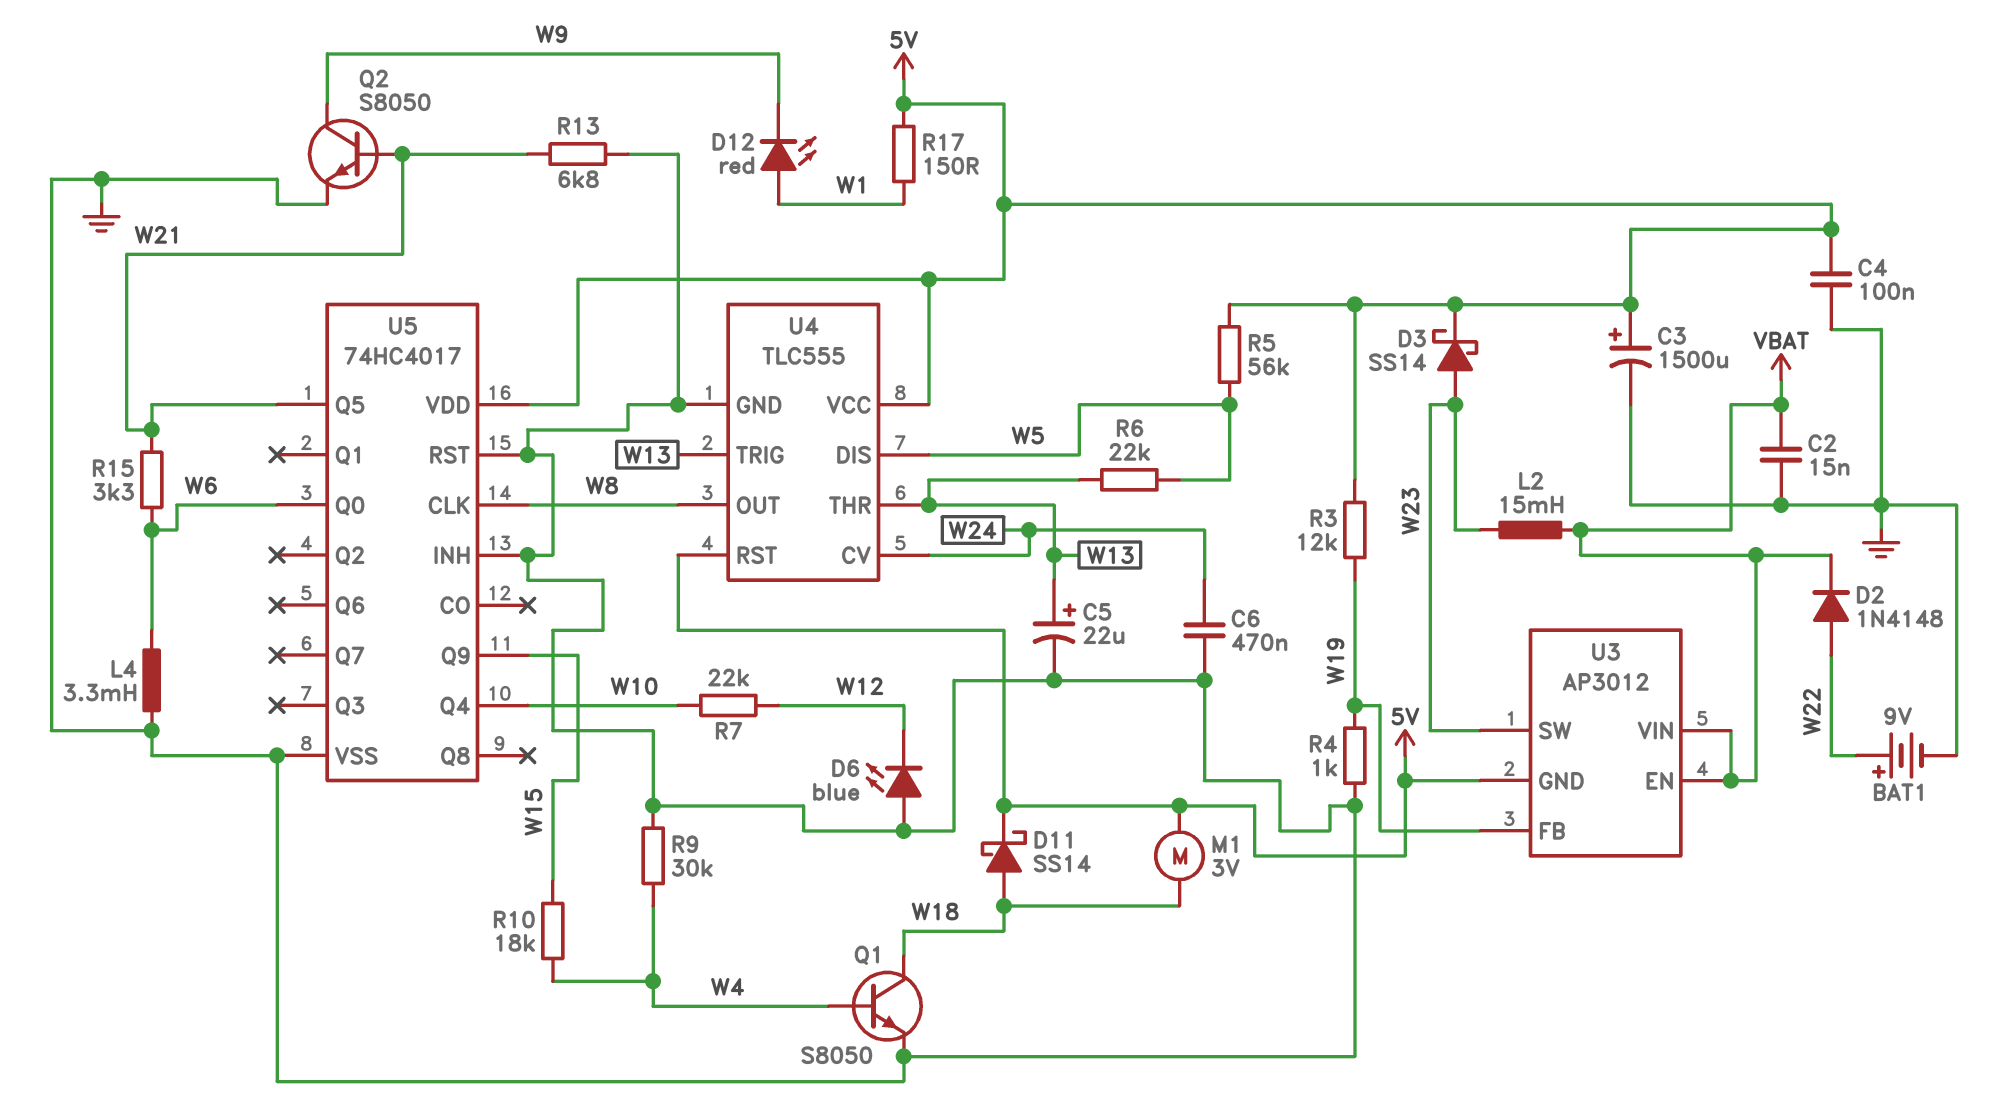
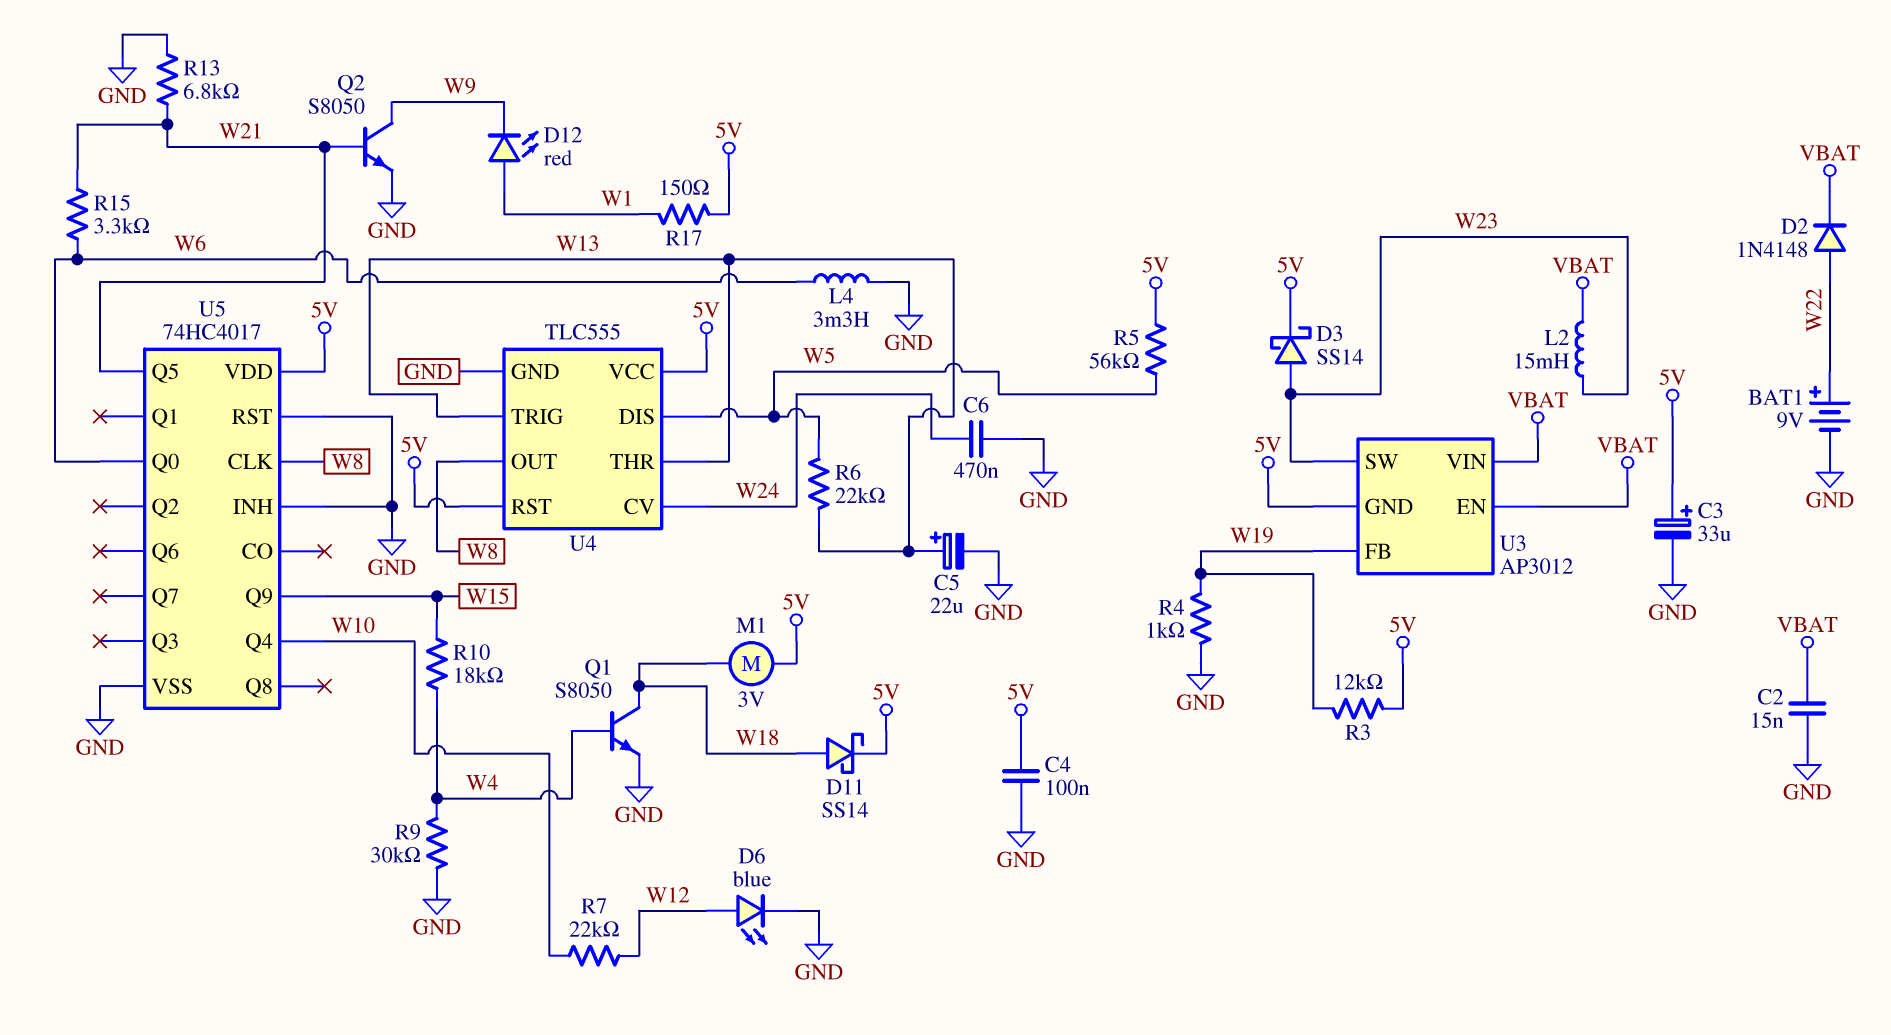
C3: 1500uF (plus 5V, minus GND) -> 33uF (plus 5V, minus GND)
D6: LED blue (A GND, K W12) -> LED blue (A W12, K GND)

